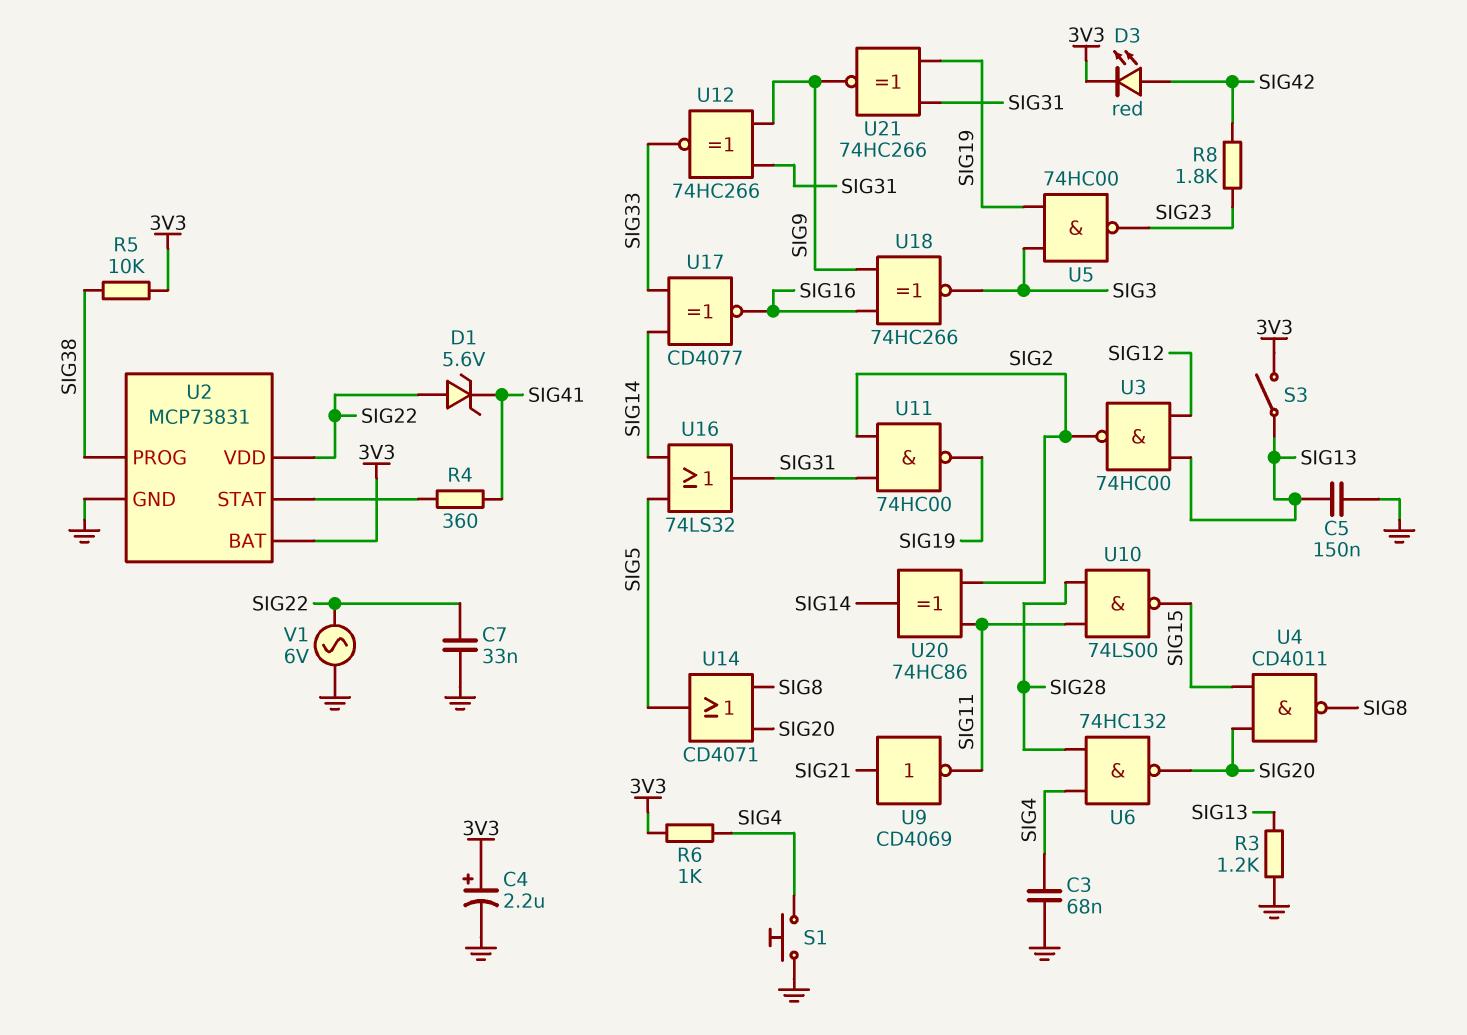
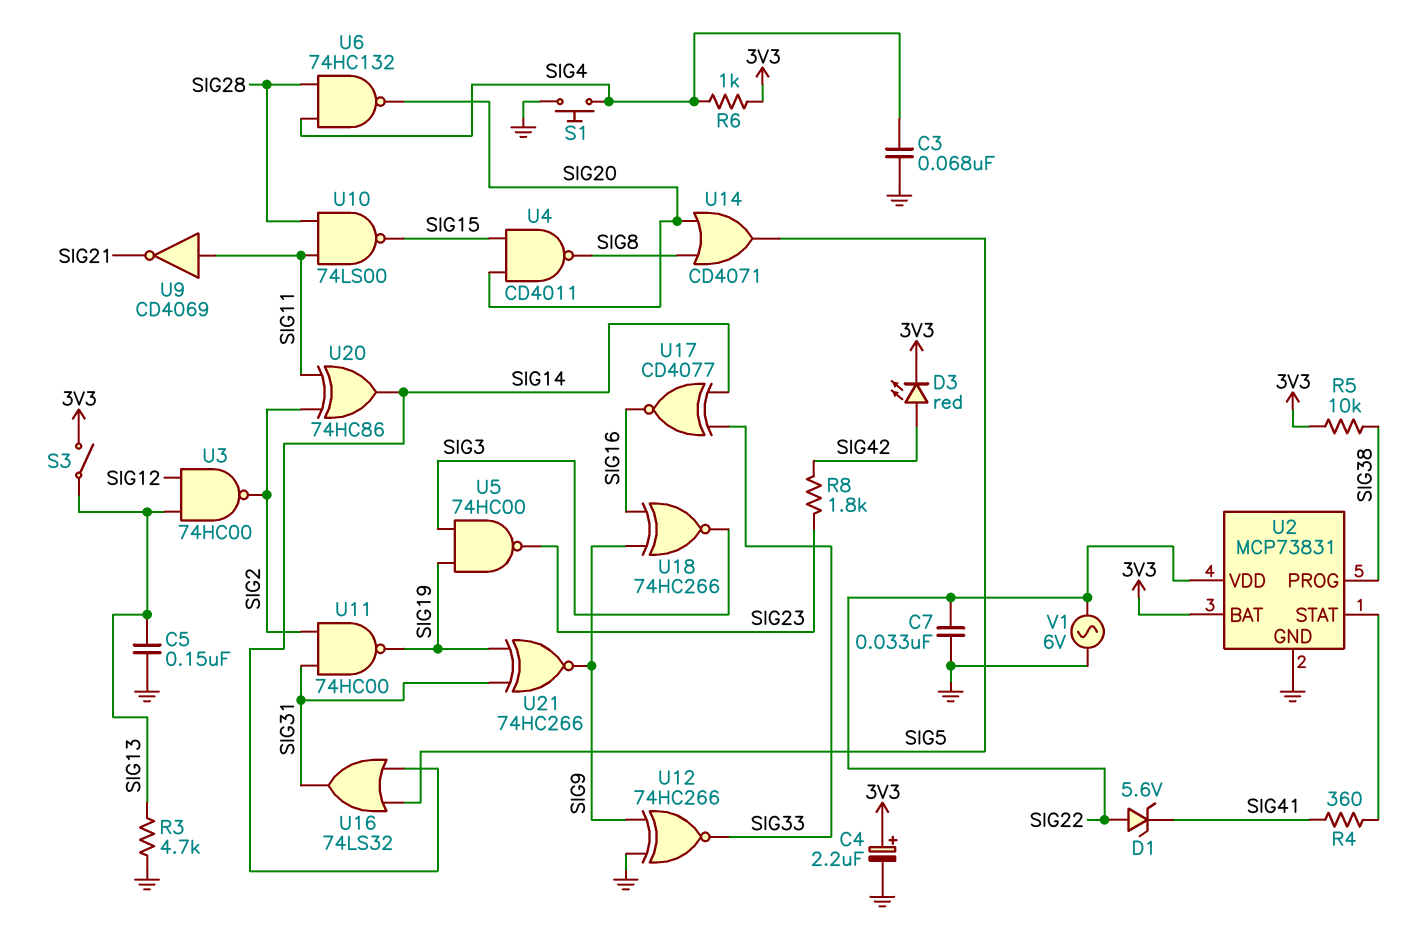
R3: 1.2k (GND, SIG13) -> 4.7k (GND, SIG13)
U9: NOT CD4069 (in SIG21, out SIG11) -> NOT CD4069 (in SIG11, out SIG21)
U12: XNOR 74HC266 (in SIG9, in SIG31, out SIG33) -> XNOR 74HC266 (in GND, in SIG9, out SIG33)

